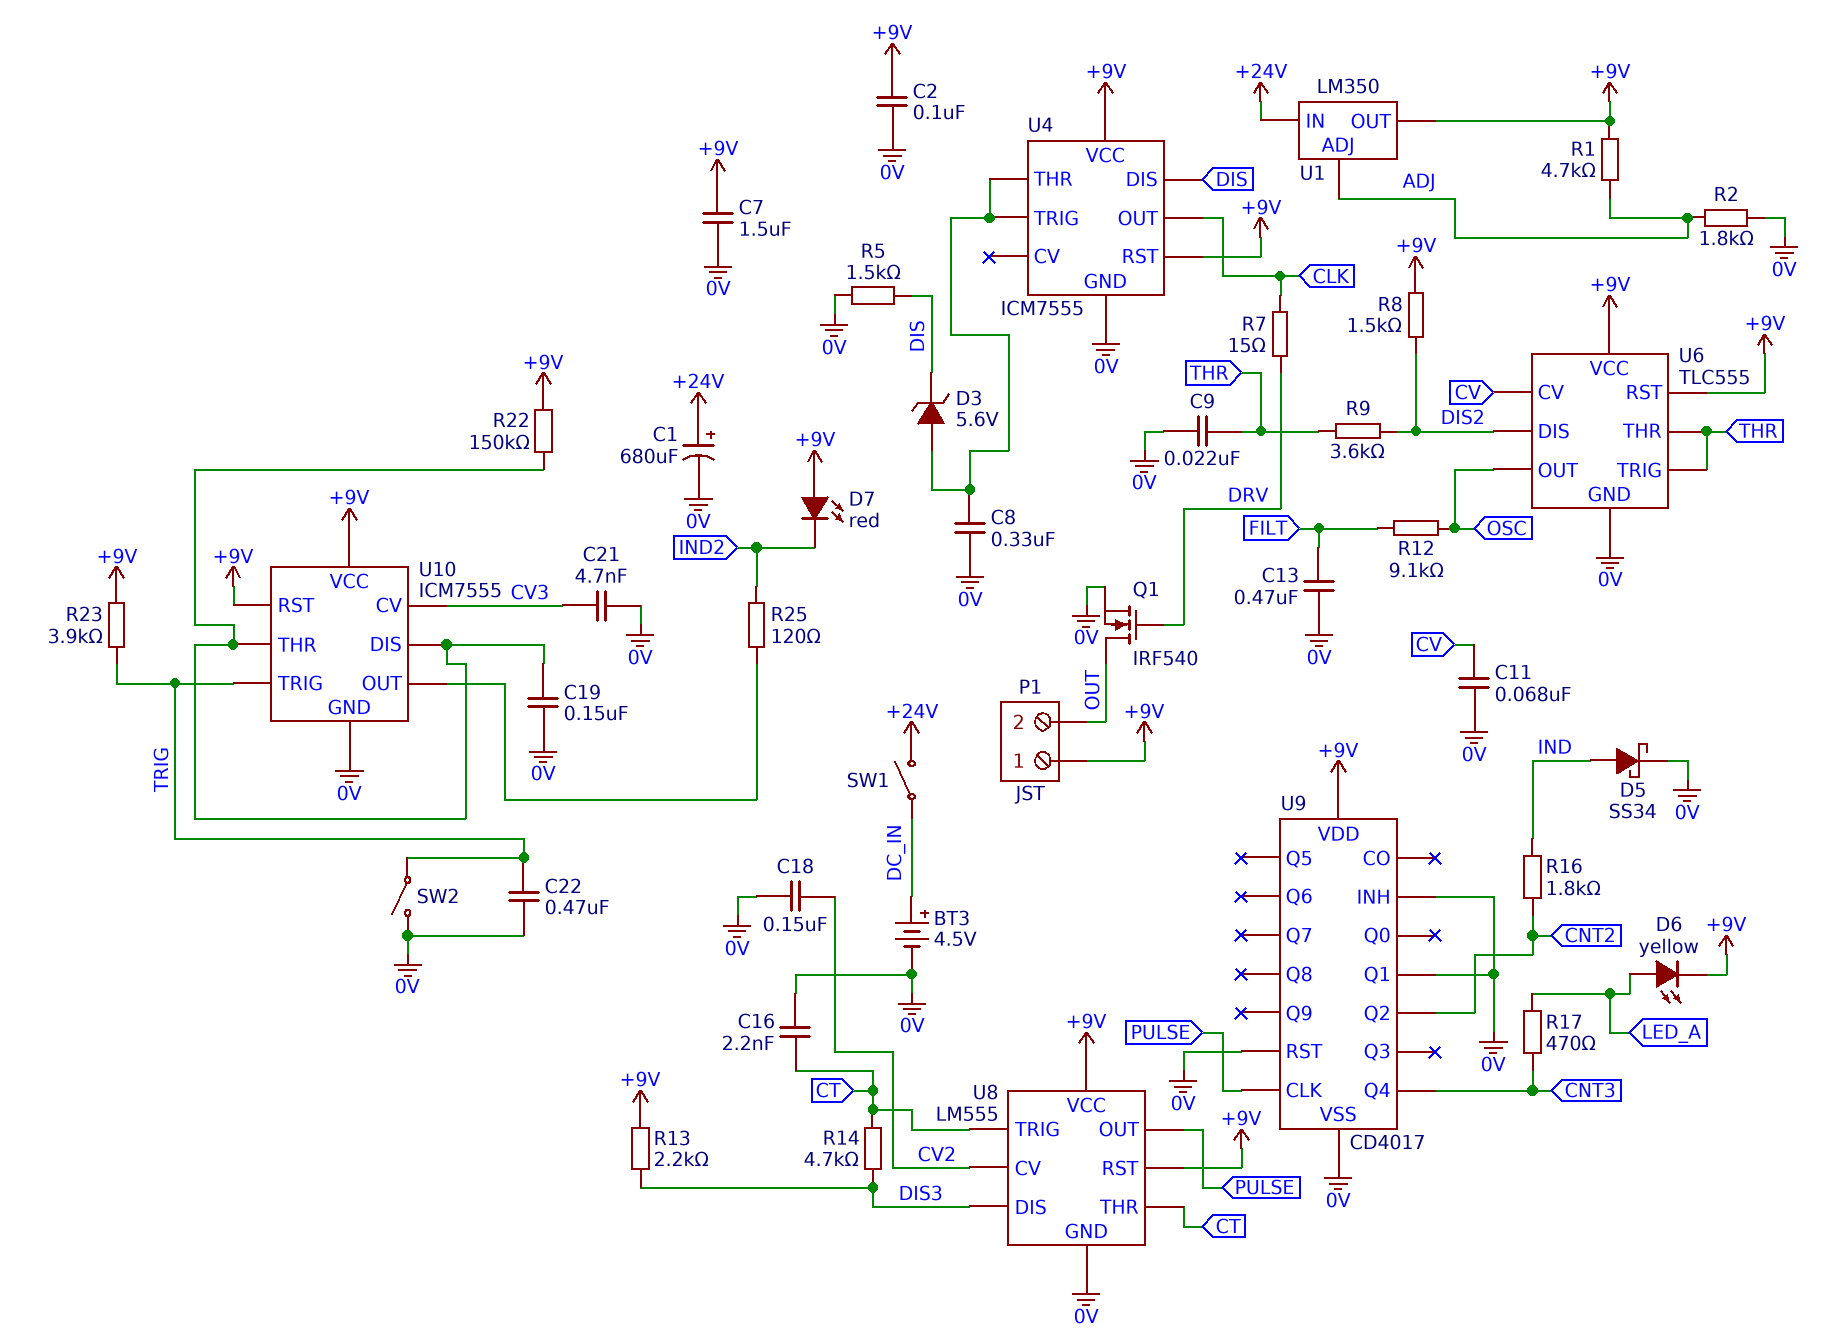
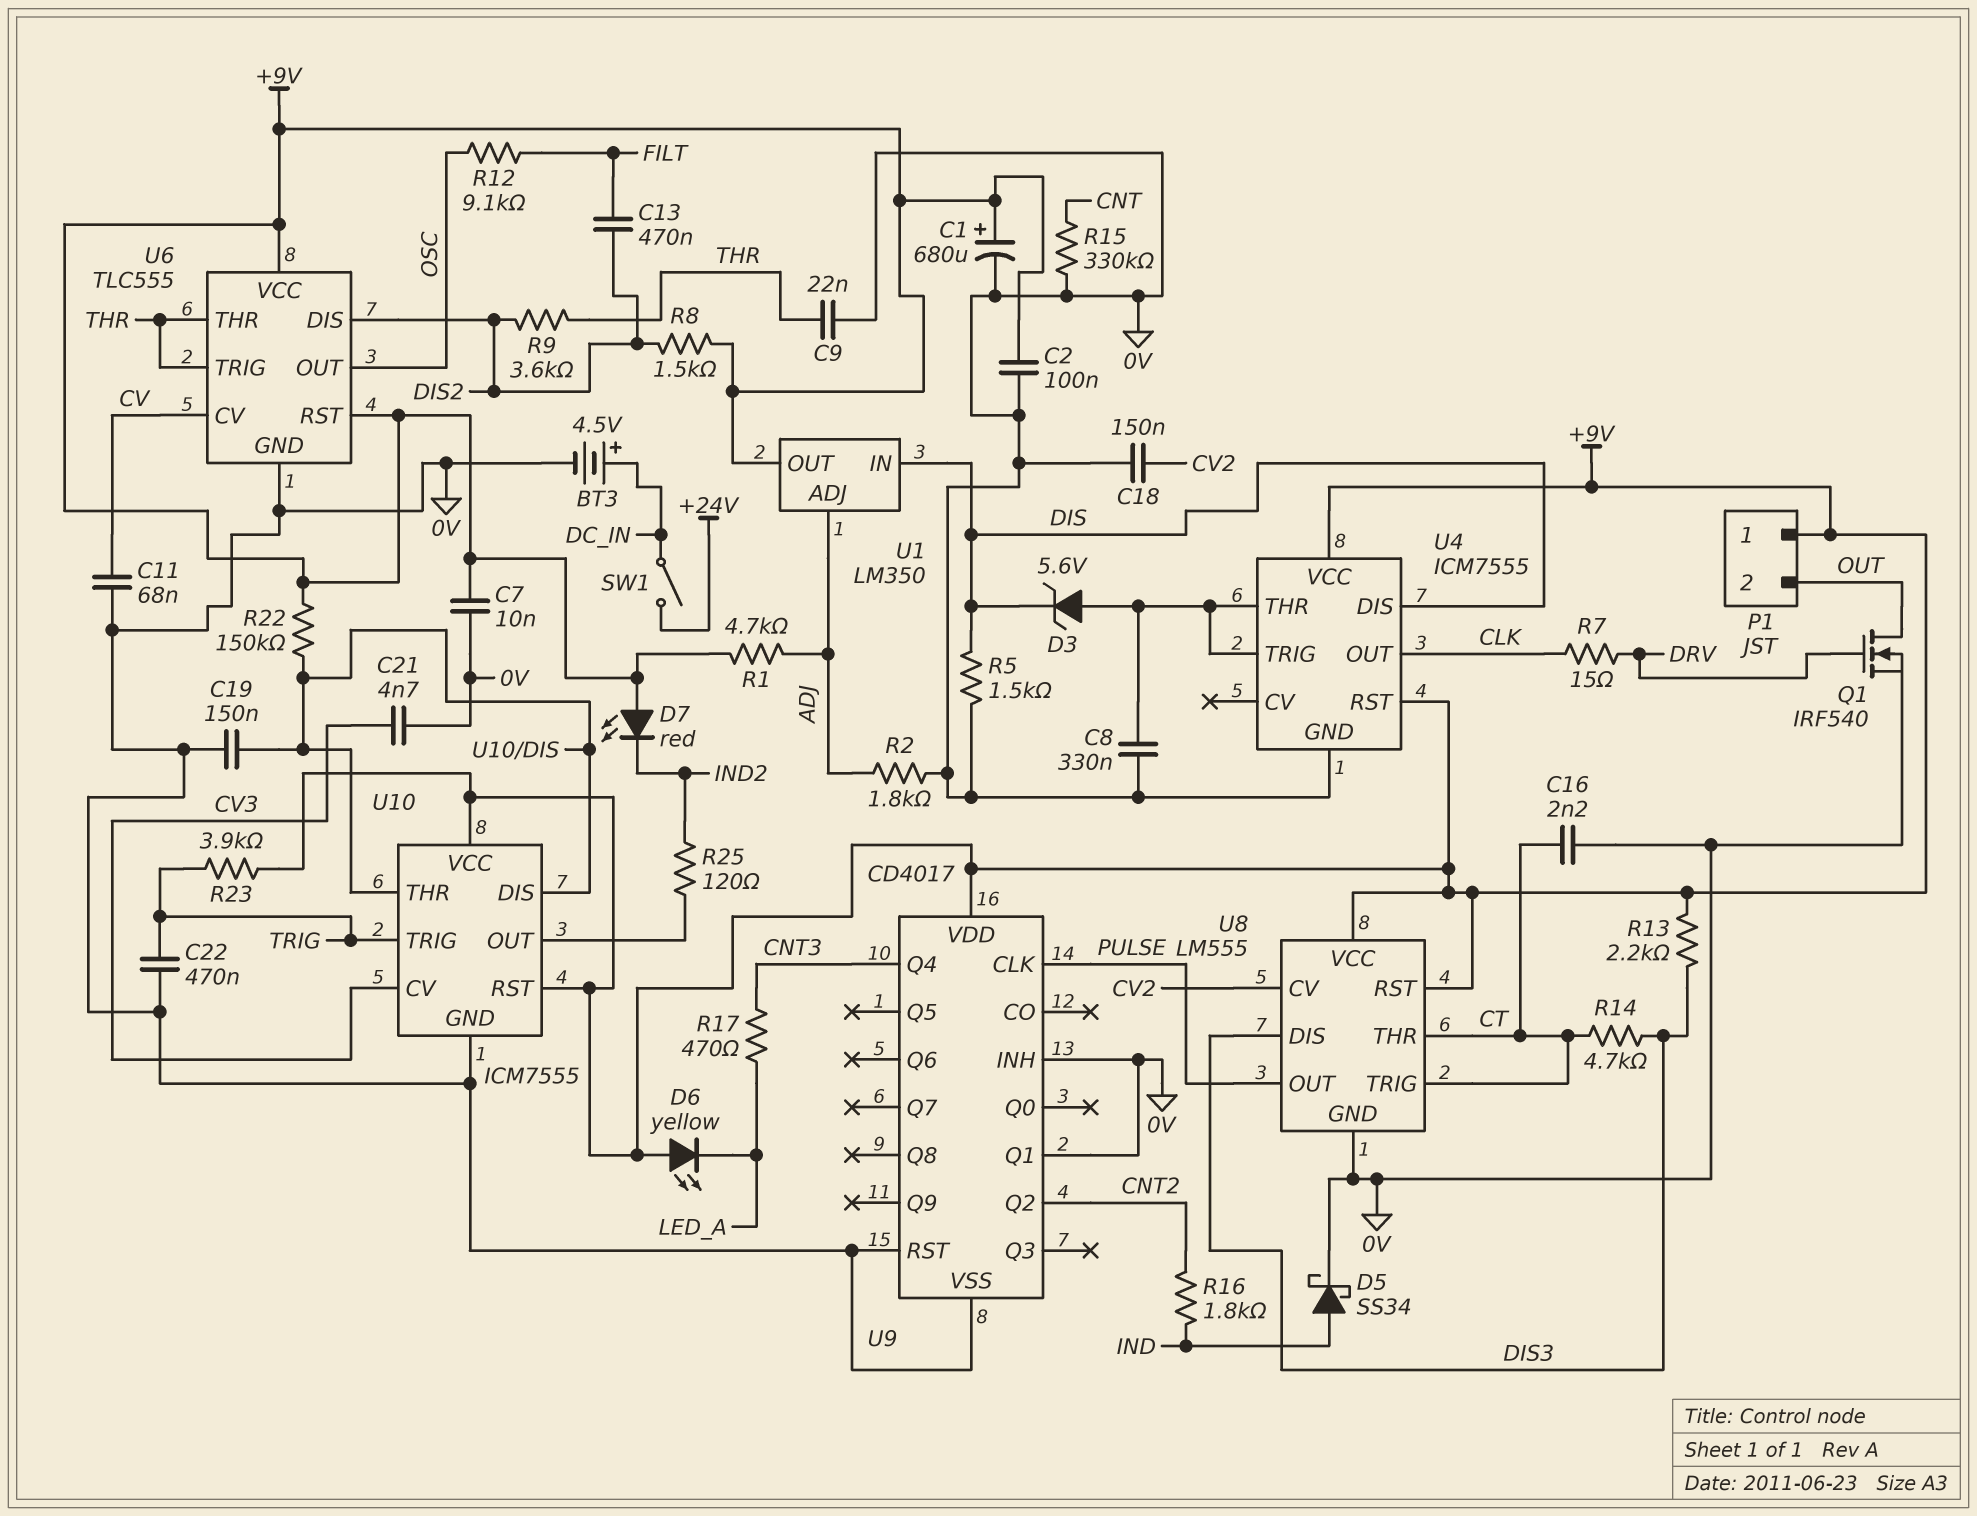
C1: 680uF (plus +24V, minus 0V) -> 680uF (plus +9V, minus 0V)
C7: 1.5uF (+9V, 0V) -> 10nF (+9V, 0V)
C13: 470nF (0V, FILT) -> 470nF (DIS2, FILT)
D6: LED yellow (A LED_A, K +9V) -> LED yellow (A +9V, K LED_A)
R15: none -> 330k (0V, CNT)
SW2: switch (0V, TRIG) -> none
U1 pin IN: +24V -> DIS

